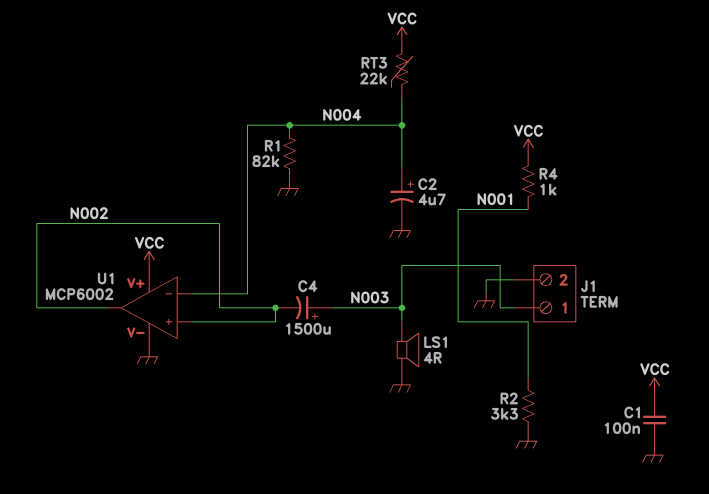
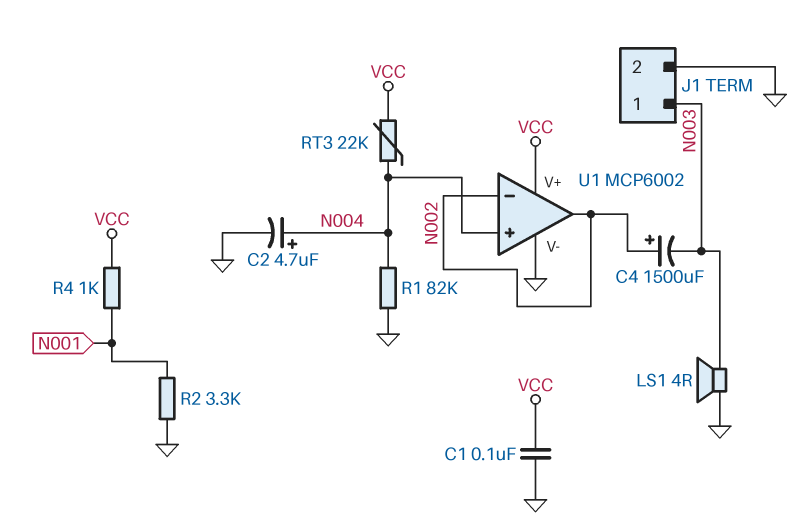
C4: 1500uF (plus N003, minus N002) -> 1500uF (plus N002, minus N003)
U1 pin in+: N002 -> N004
U1 pin in-: N004 -> N002

